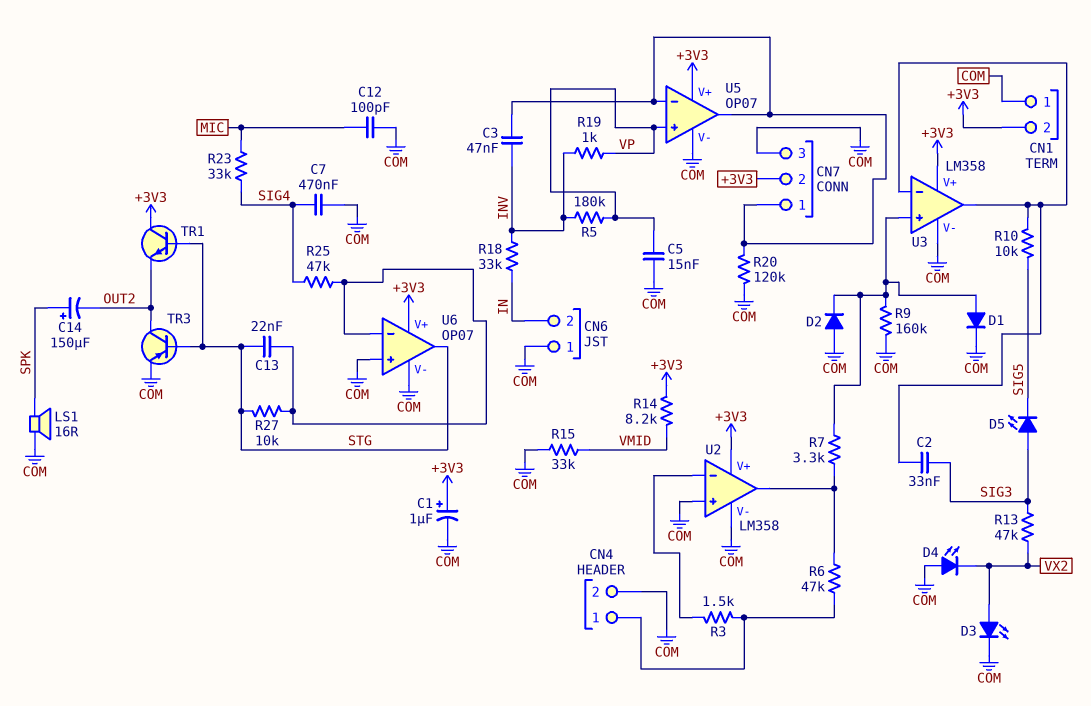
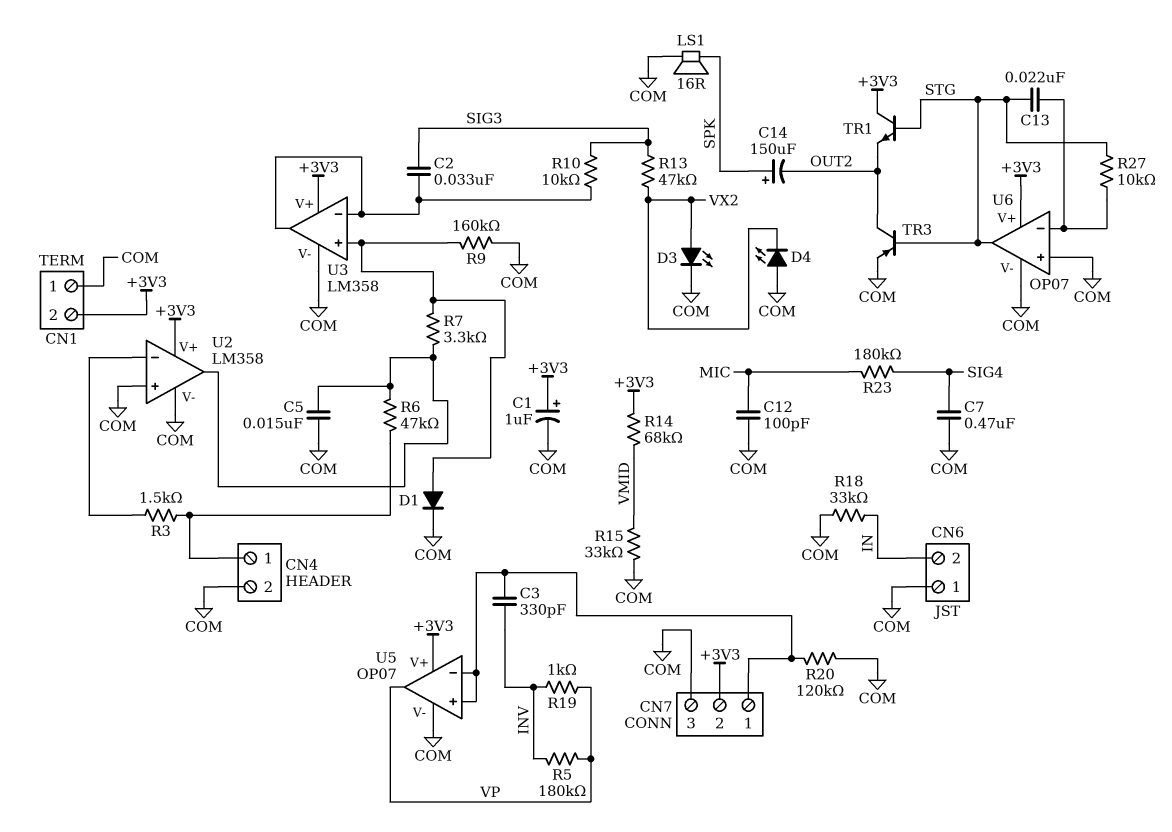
C3: 47nF (CN7/1, INV) -> 330pF (CN7/1, INV)
C5: 15nF (COM, VP) -> 15nF (COM, U2/out)
D2: diode (A COM, K U3/in+) -> none
D5: LED (A SIG3, K SIG5) -> none
R10: 10k (SIG5, U3/in-) -> 10k (SIG3, U3/in-)
R14: 8.2k (+3V3, VMID) -> 68k (+3V3, VMID)
R18: 33k (IN, INV) -> 33k (COM, IN)
R23: 33k (MIC, SIG4) -> 180k (MIC, SIG4)
R25: 47k (SIG4, U6/in-) -> none
U5 pin in+: VP -> CN7/1
U5 pin out: CN7/1 -> VP

